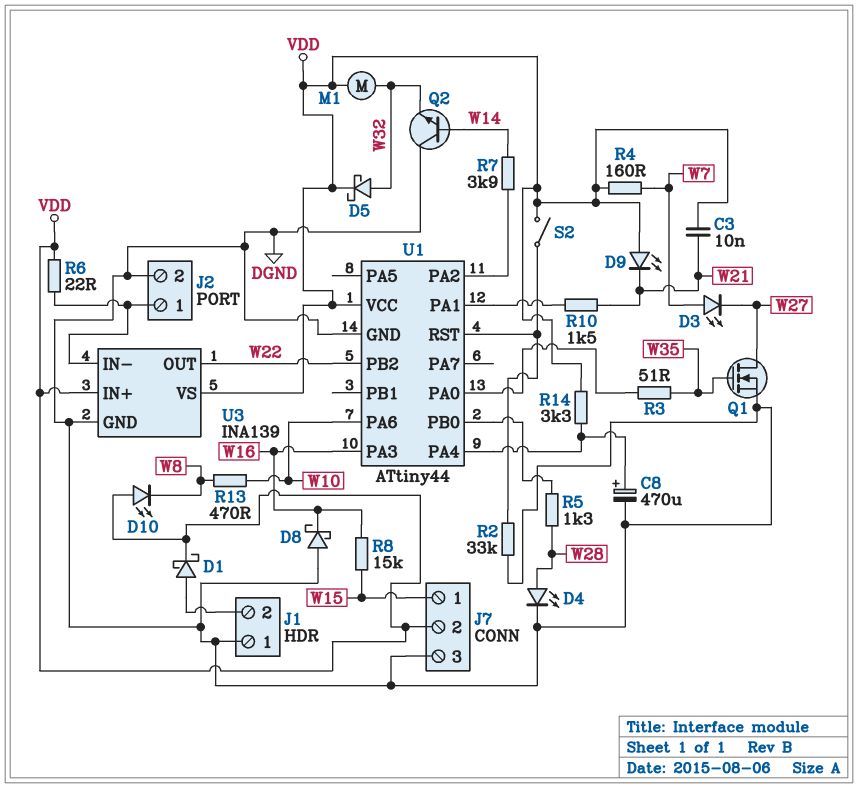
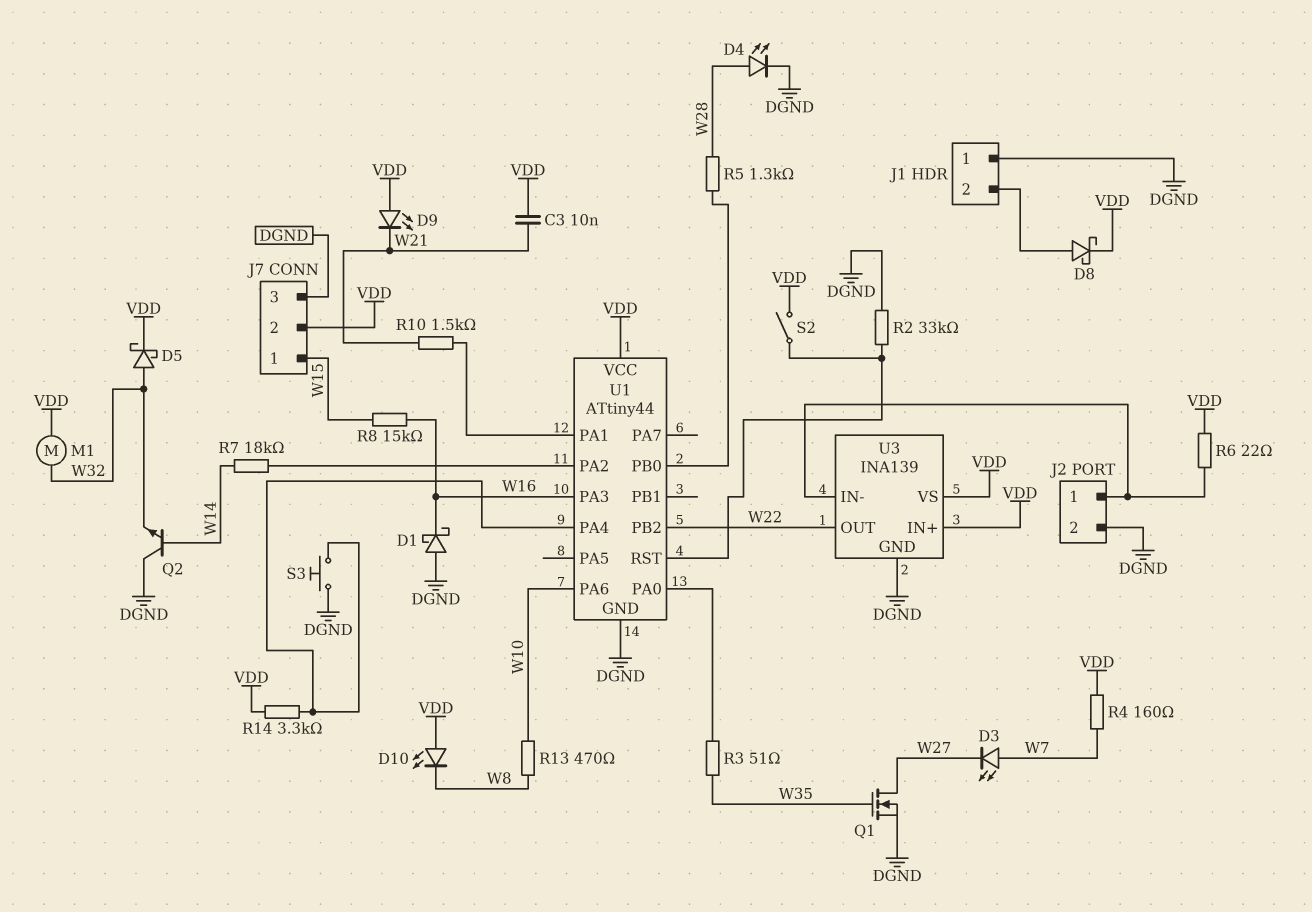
C8: 470uF (plus U1/PA4, minus DGND) -> none
D1: schottky (A J1/2, K VDD) -> schottky (A DGND, K W16)
D8: schottky (A DGND, K W16) -> schottky (A J1/2, K VDD)
R7: 3.9k (U1/PA2, W14) -> 18k (U1/PA2, W14)
S3: none -> button (DGND, U1/PA4)

